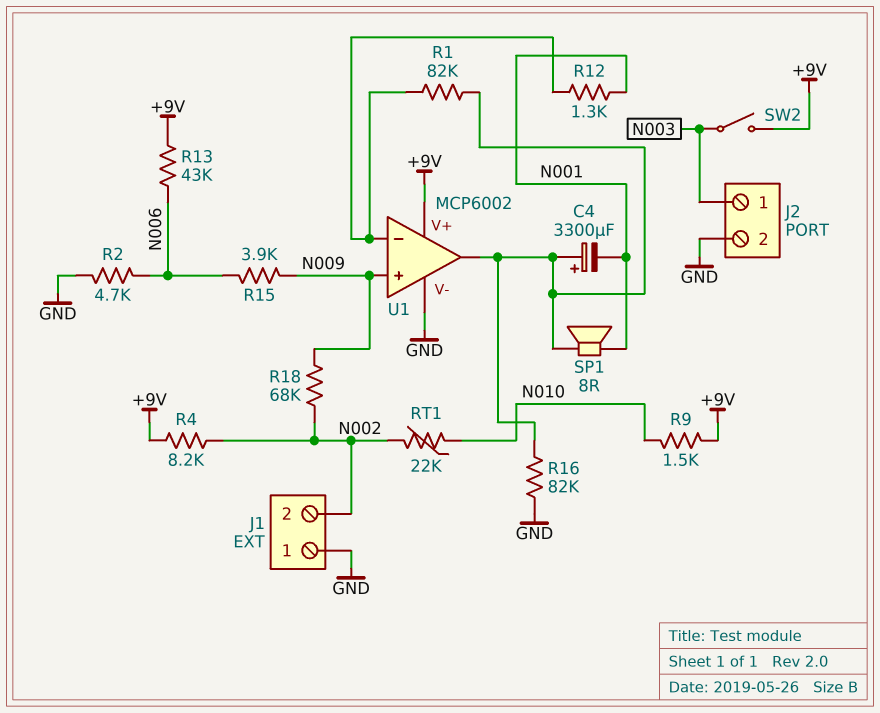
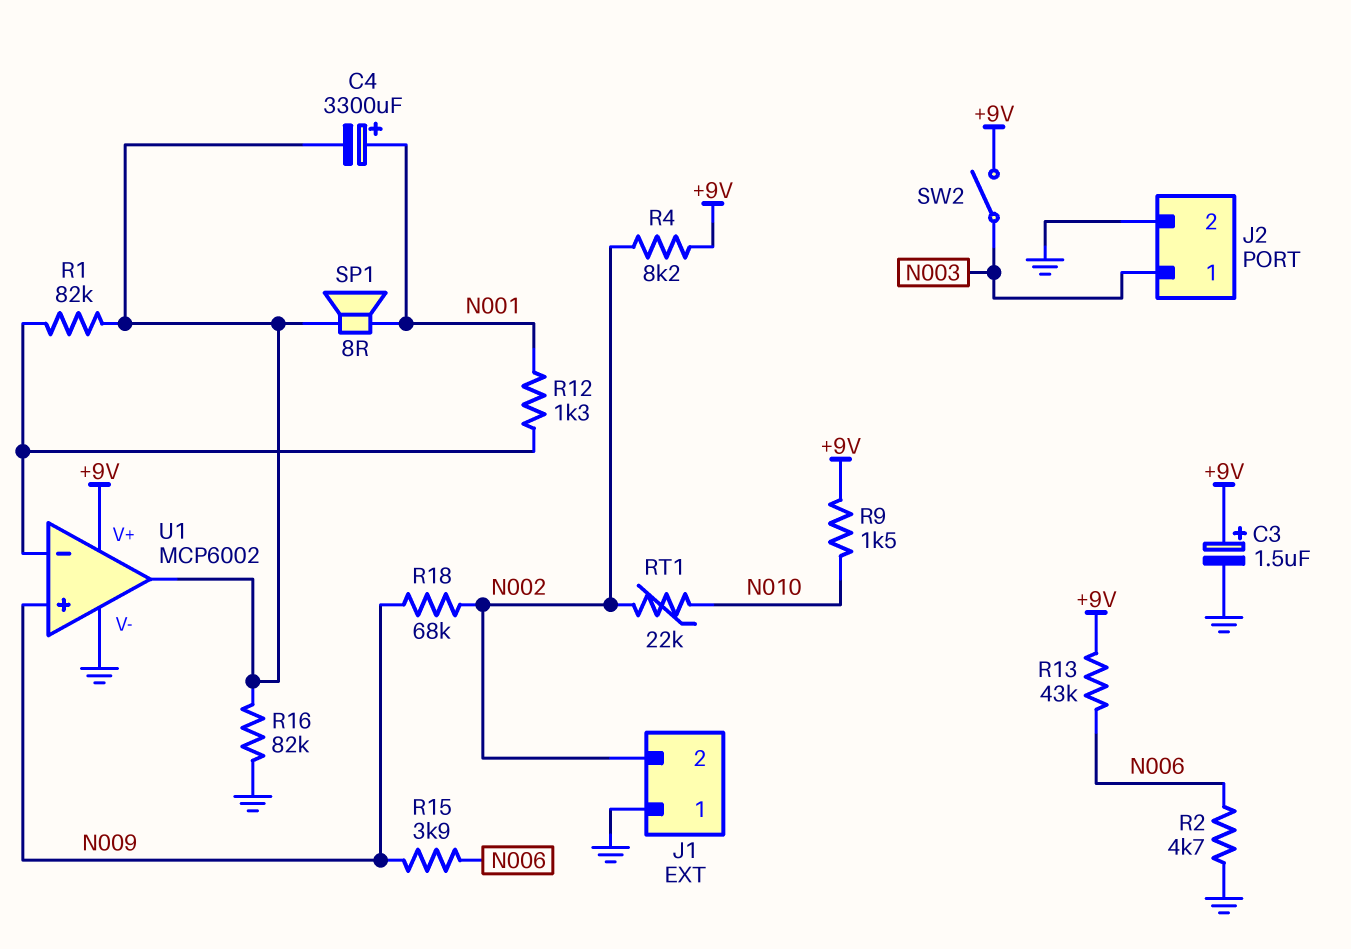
C3: none -> 1.5uF (plus +9V, minus GND)
C4: 3300uF (plus U1/out, minus N001) -> 3300uF (plus N001, minus U1/out)

